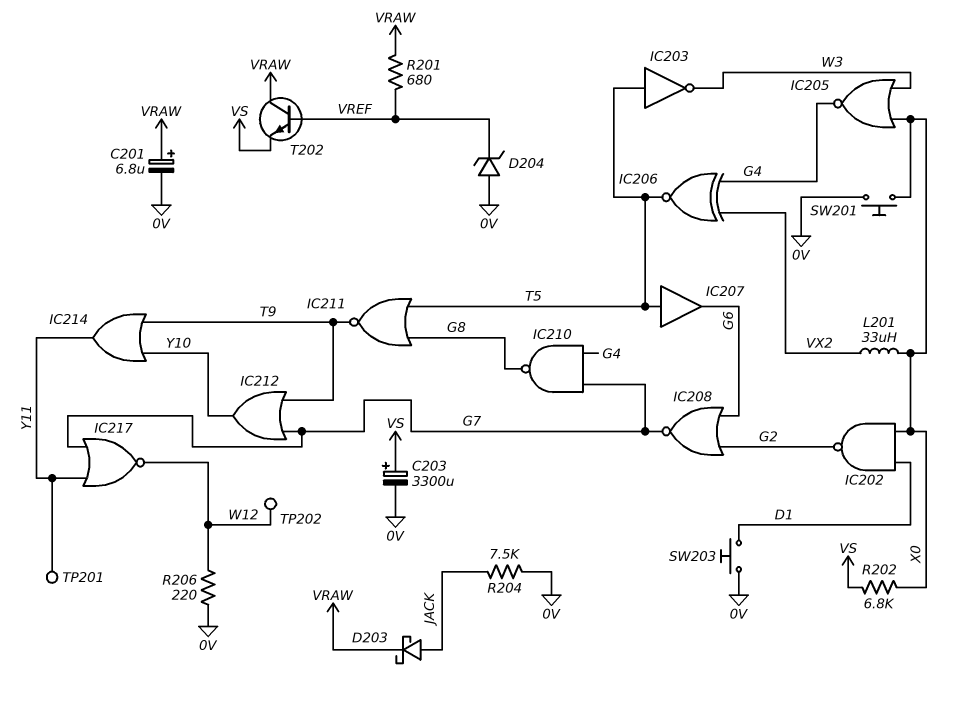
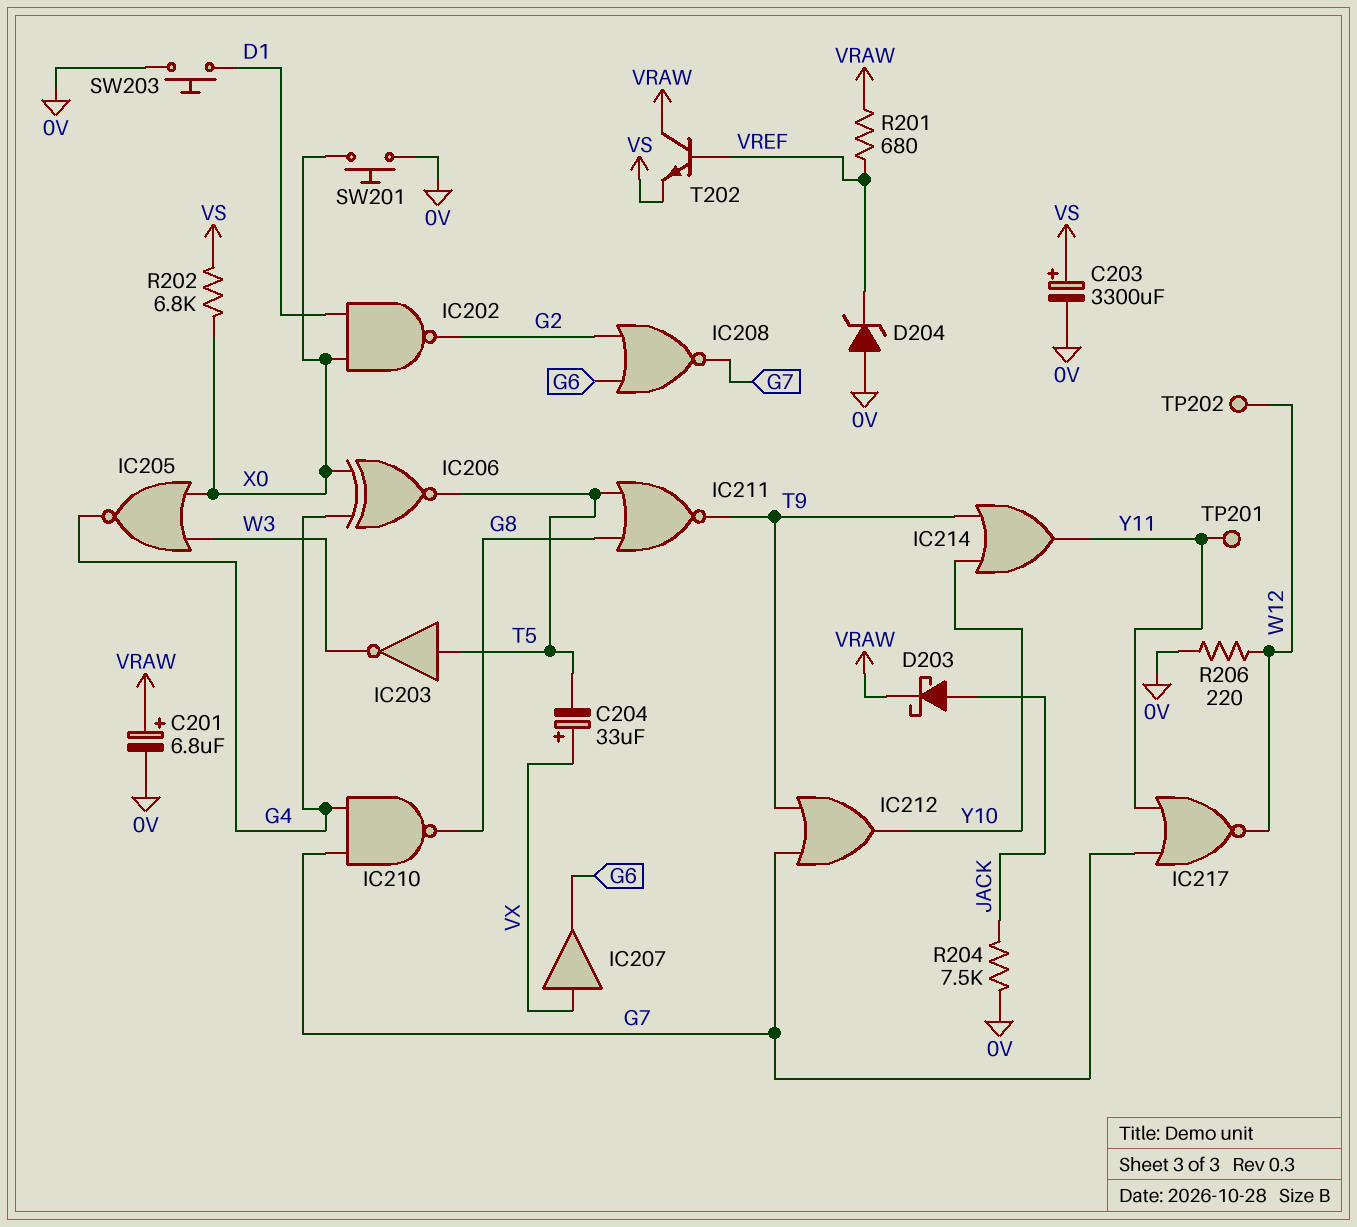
C204: none -> 33uF (plus VX, minus T5)
IC206: XNOR (in G4, in VX2, out T5) -> XNOR (in G4, in X0, out T5)
IC207: buffer (in T5, out G6) -> buffer (in VX, out G6)
L201: 33uH (VX2, X0) -> none

